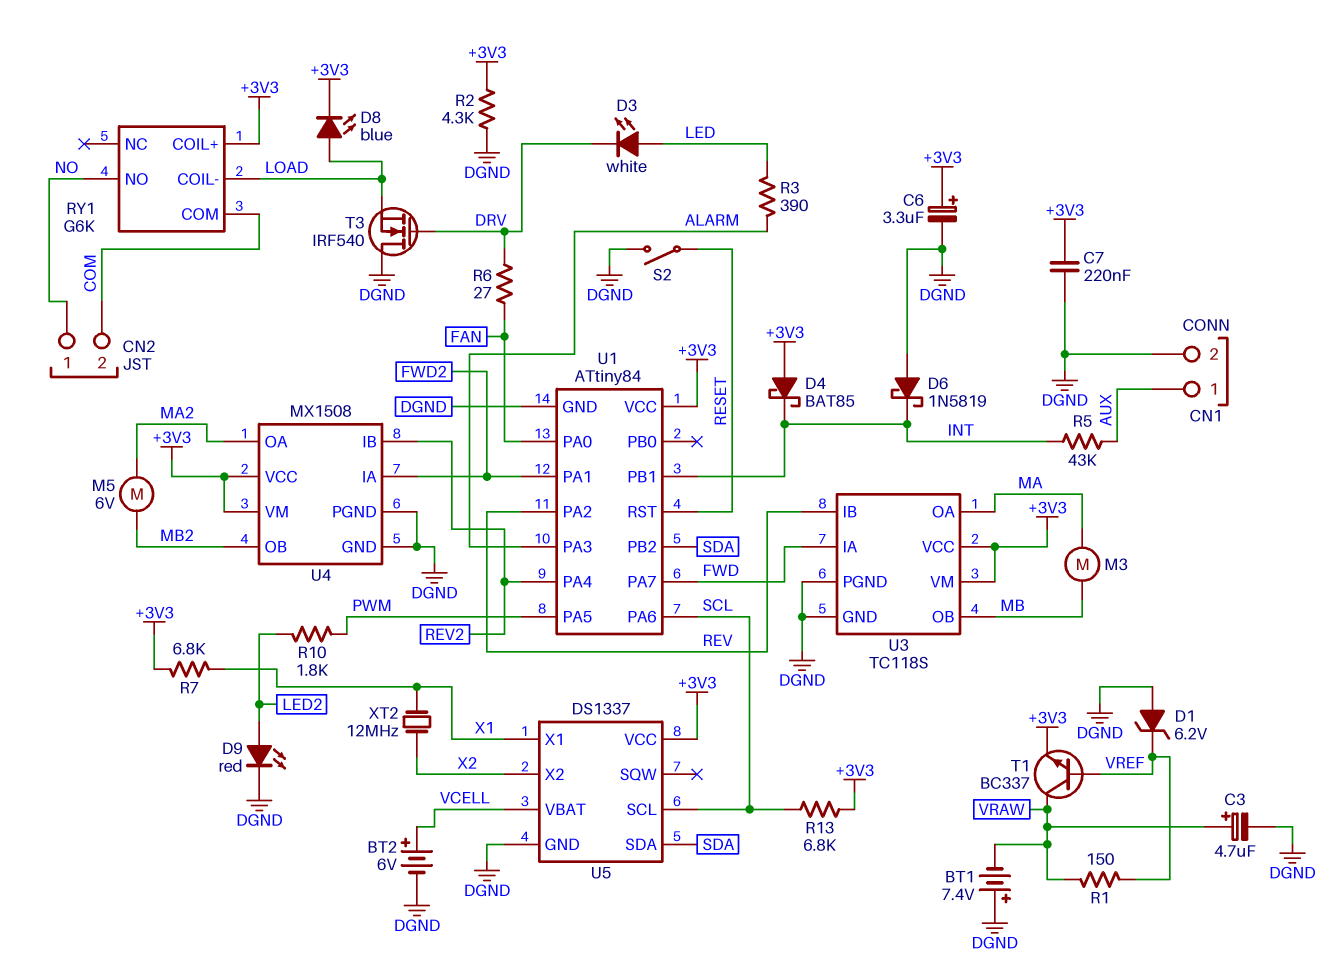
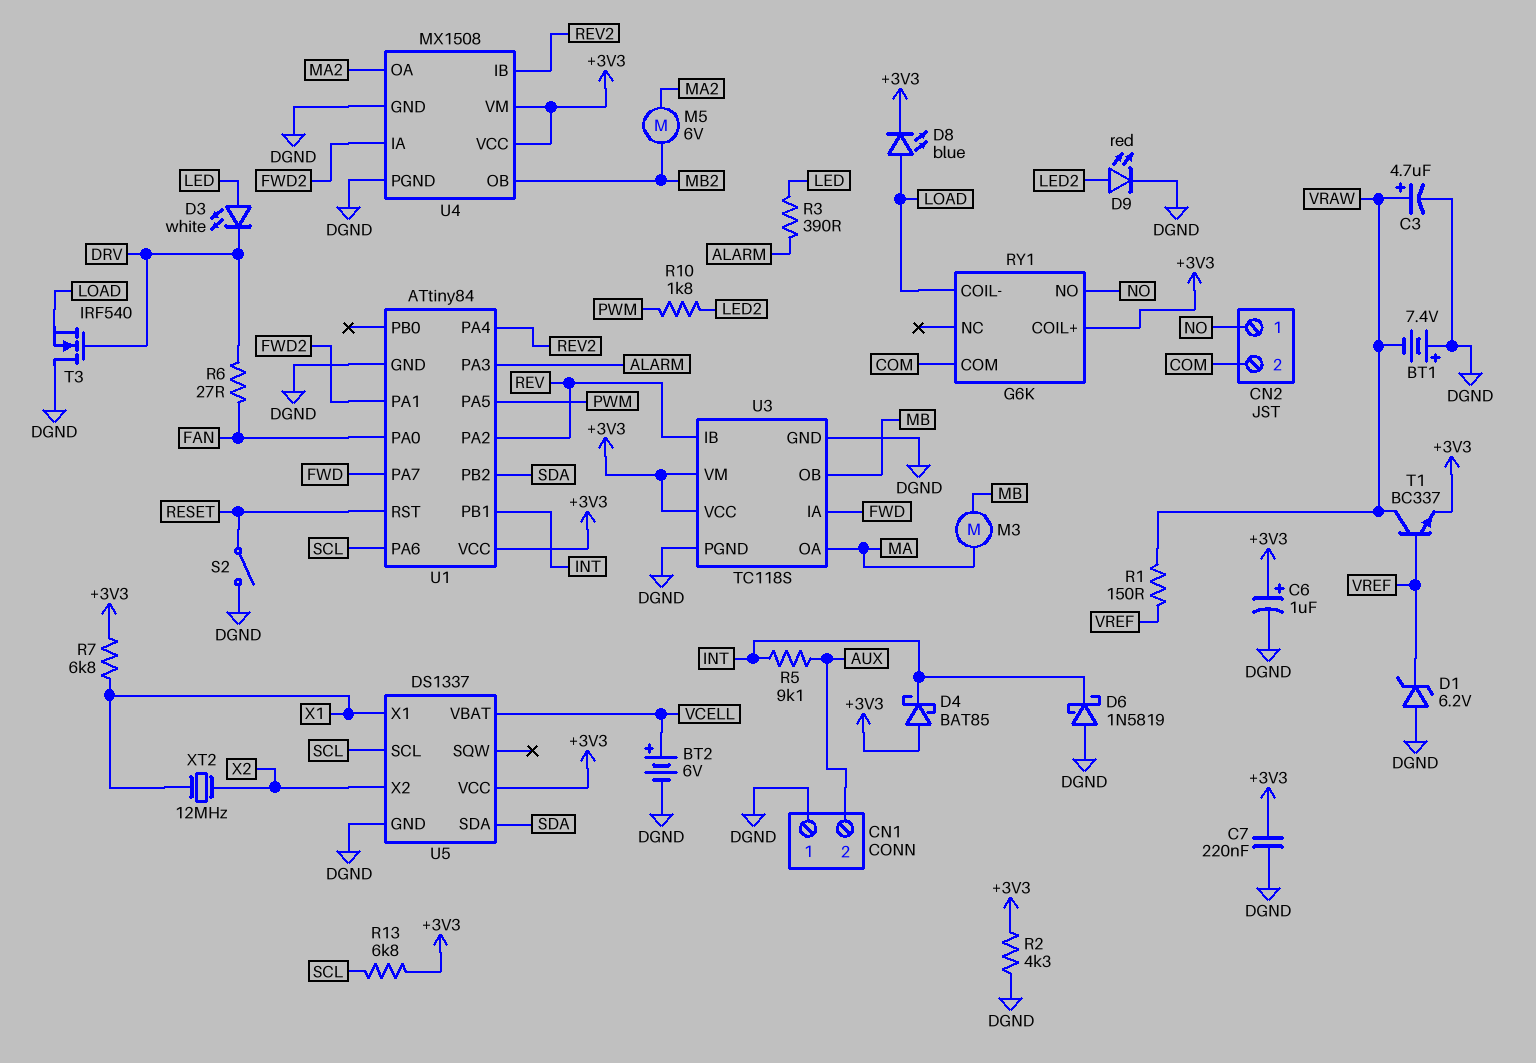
C6: 3.3uF (plus +3V3, minus DGND) -> 1uF (plus +3V3, minus DGND)
CN1 pin 1: AUX -> DGND
CN1 pin 2: DGND -> AUX
R5: 43k (AUX, INT) -> 9.1k (AUX, INT)

